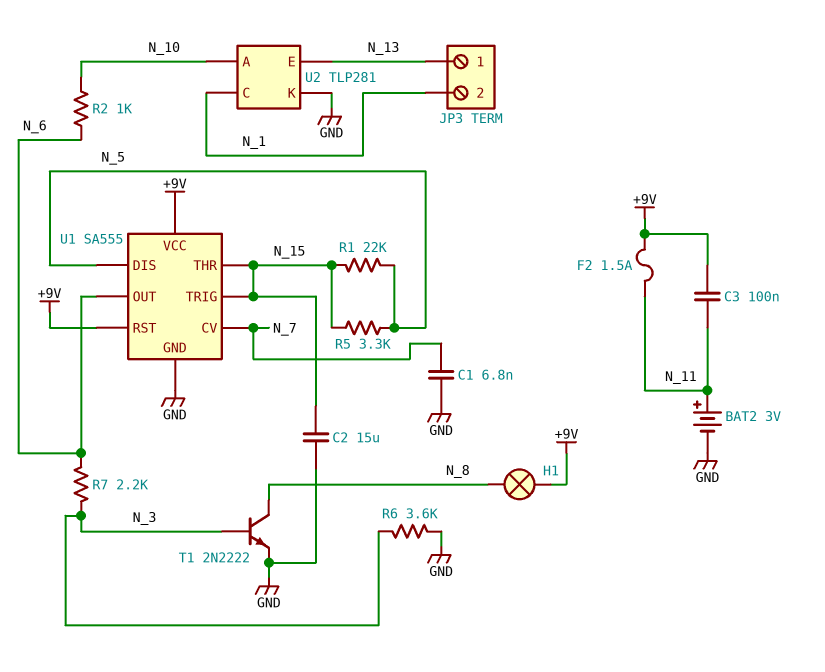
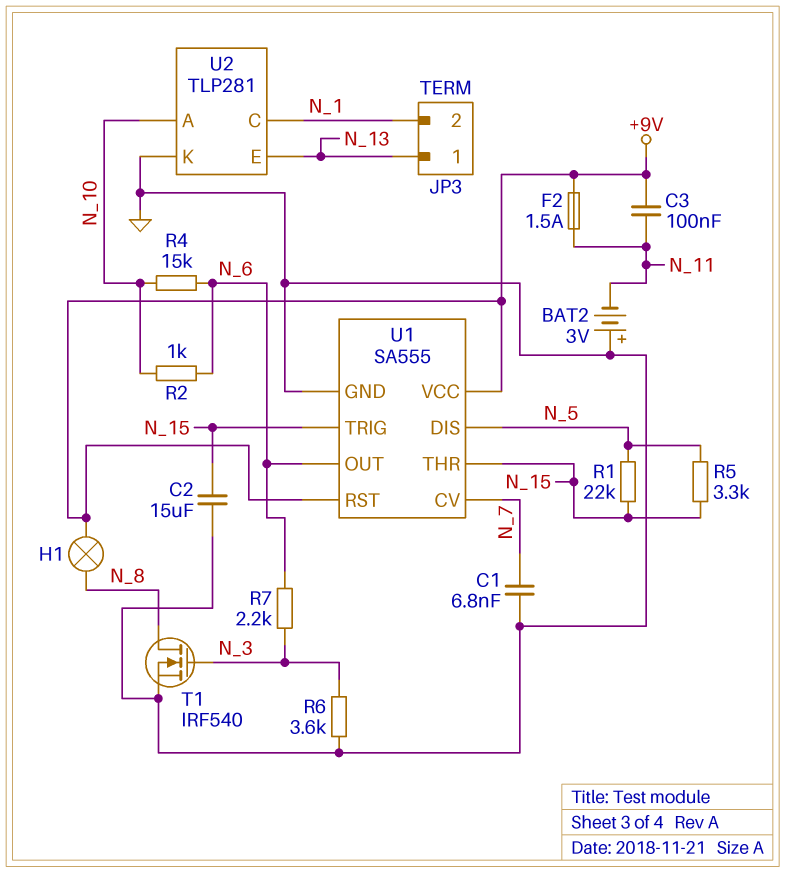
BAT2: 3V (plus N_11, minus GND) -> 3V (plus GND, minus N_11)
R4: none -> 15k (N_6, N_10)
T1: NPN 2N2222 (B N_3, C N_8, E GND) -> NMOS IRF540 (G N_3, D N_8, S GND)

